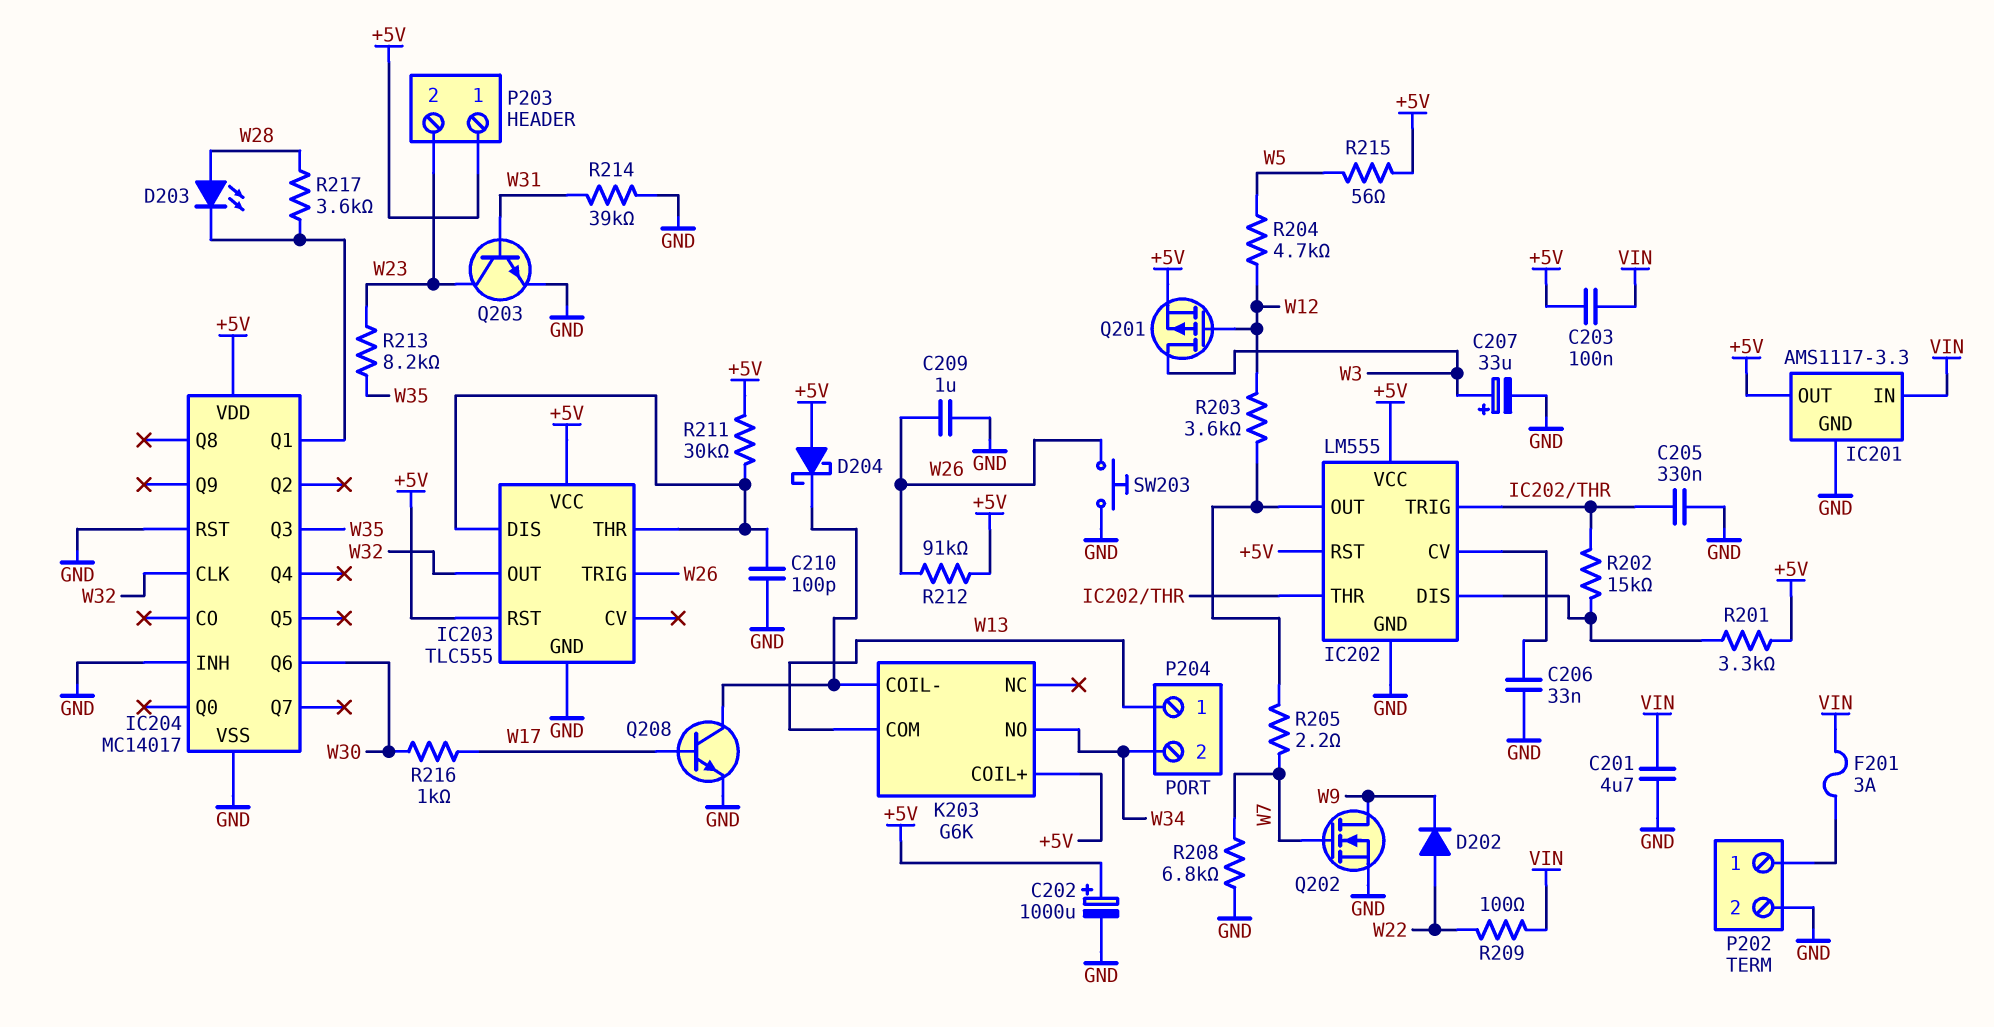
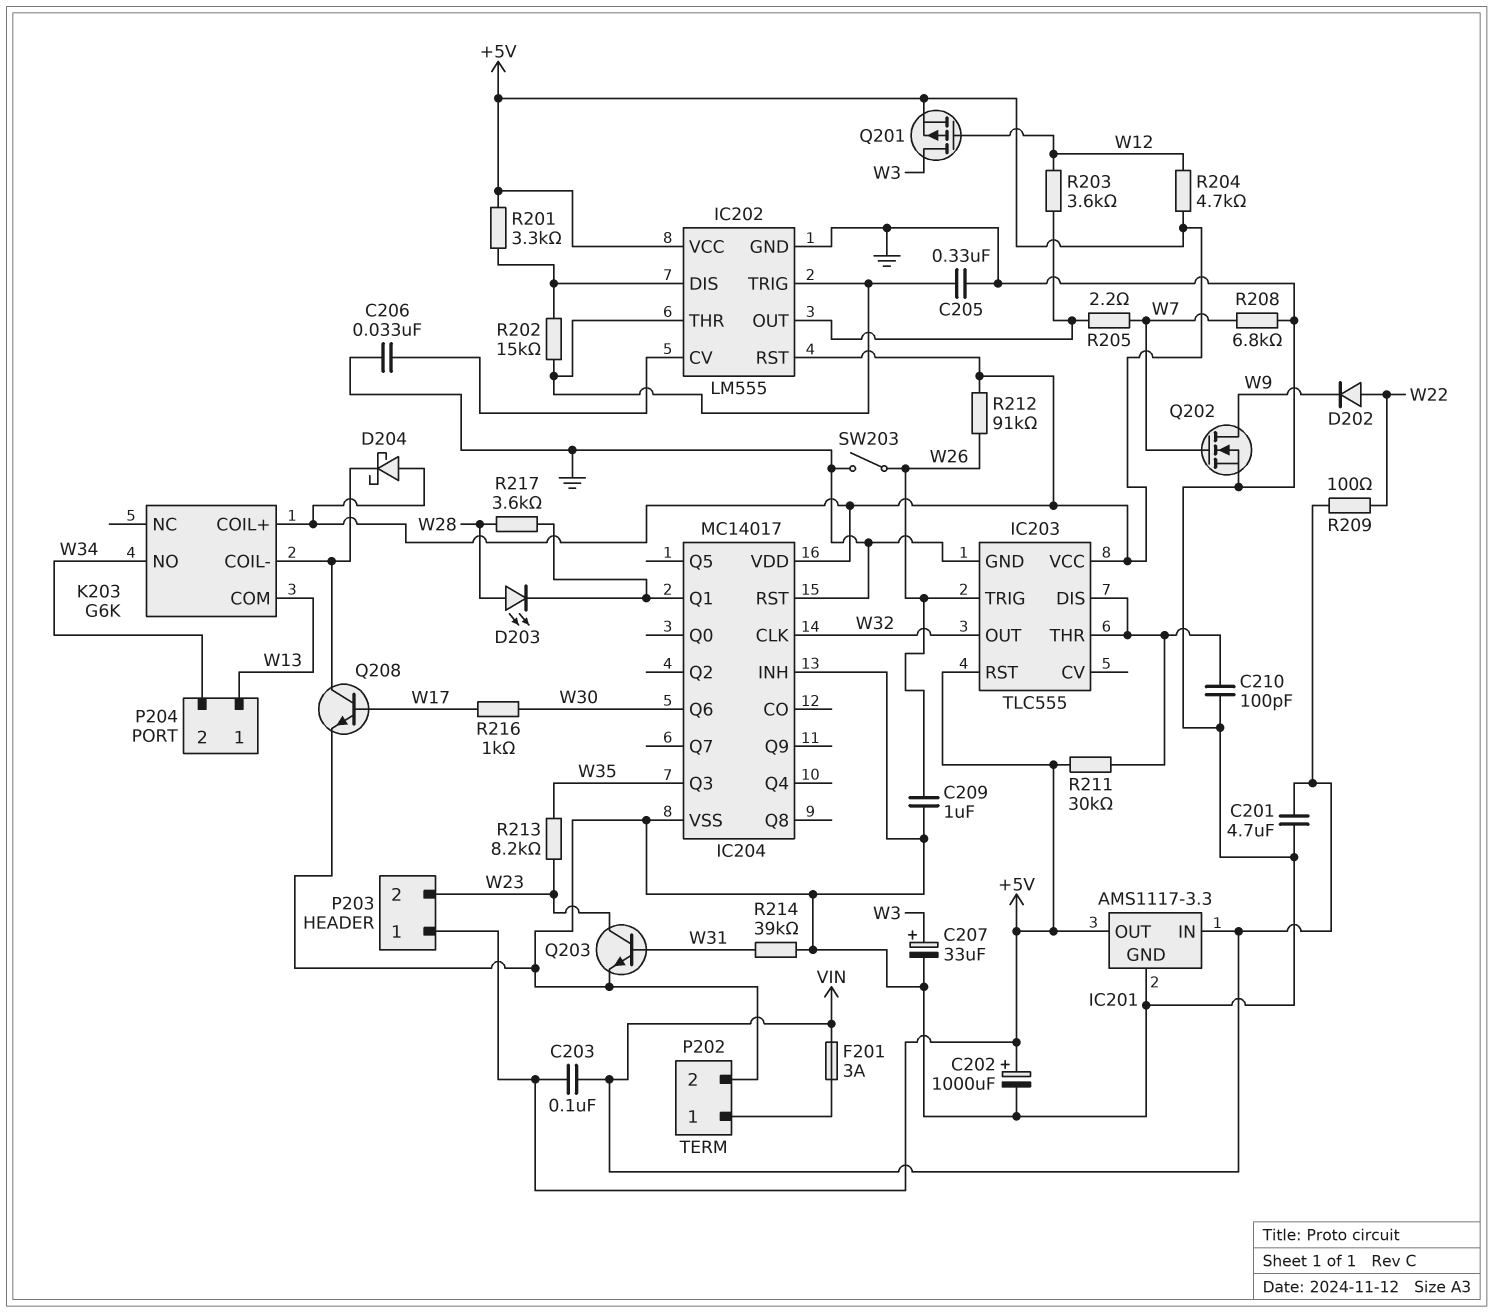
R204: 4.7k (W5, W12) -> 4.7k (+5V, W12)
R215: 56 (+5V, W5) -> none
SW203: button (GND, W26) -> switch (GND, W26)

